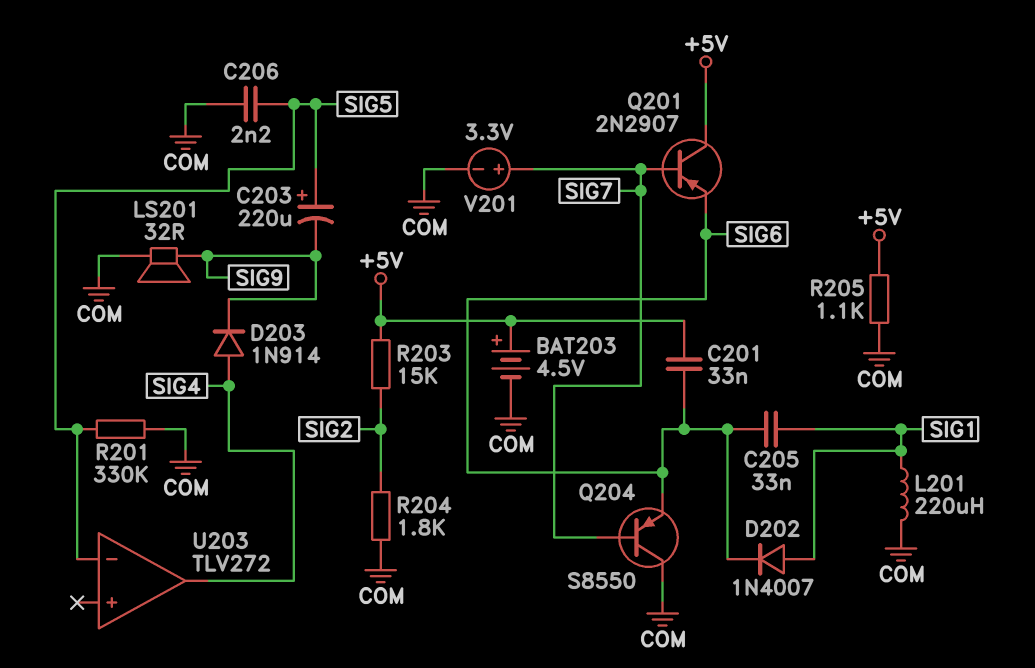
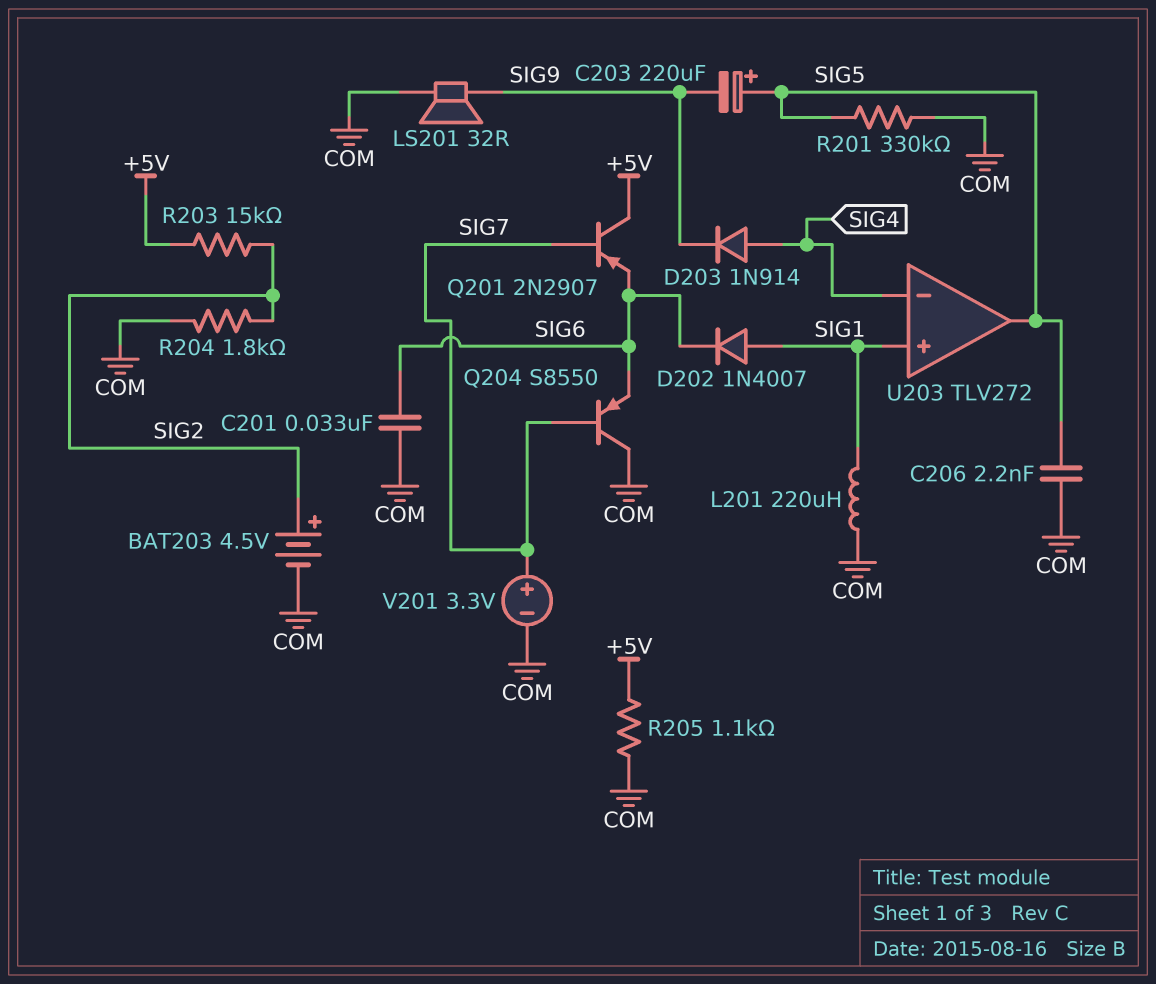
BAT203: 4.5V (plus +5V, minus COM) -> 4.5V (plus SIG2, minus COM)
C201: 33nF (+5V, SIG6) -> 33nF (COM, SIG6)
C205: 33nF (SIG1, SIG6) -> none
U203 pin in+: none -> SIG1
U203 pin in-: SIG5 -> SIG4
U203 pin out: SIG4 -> SIG5

